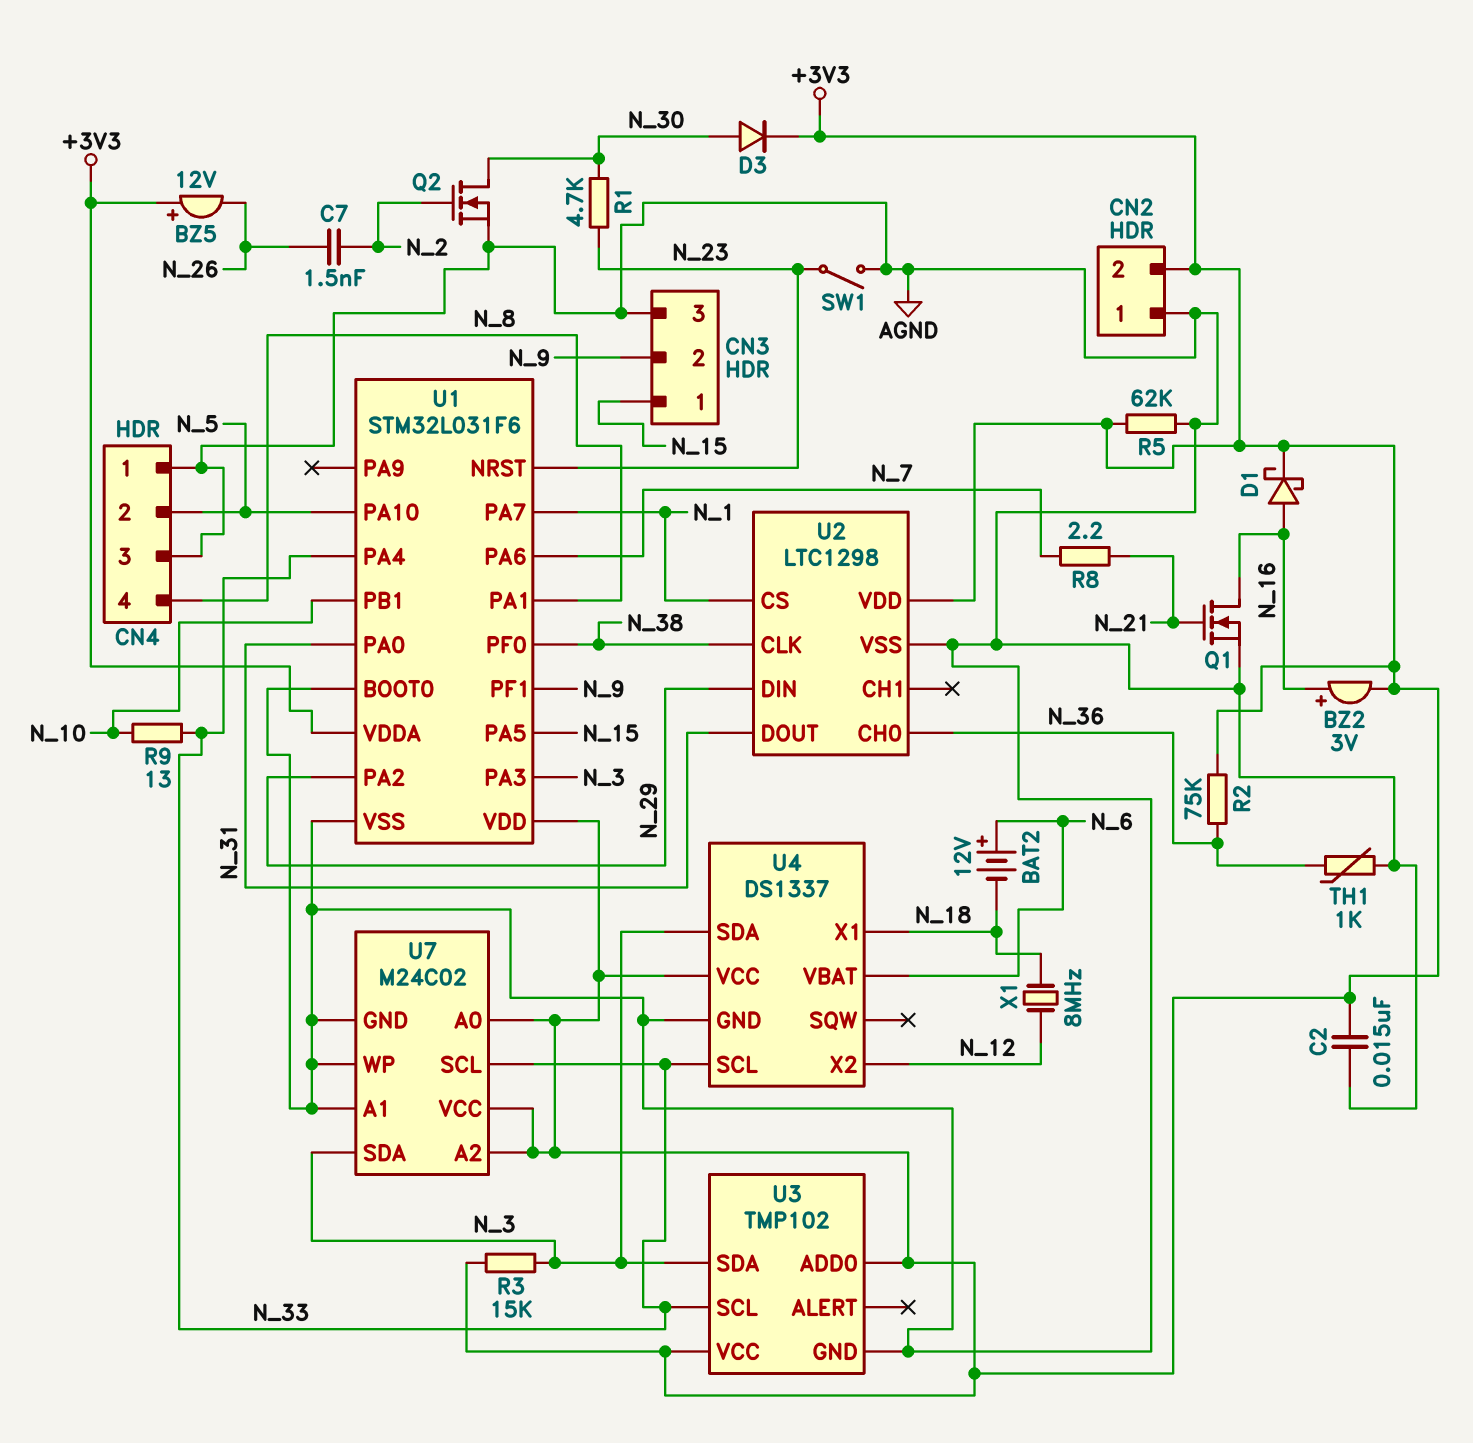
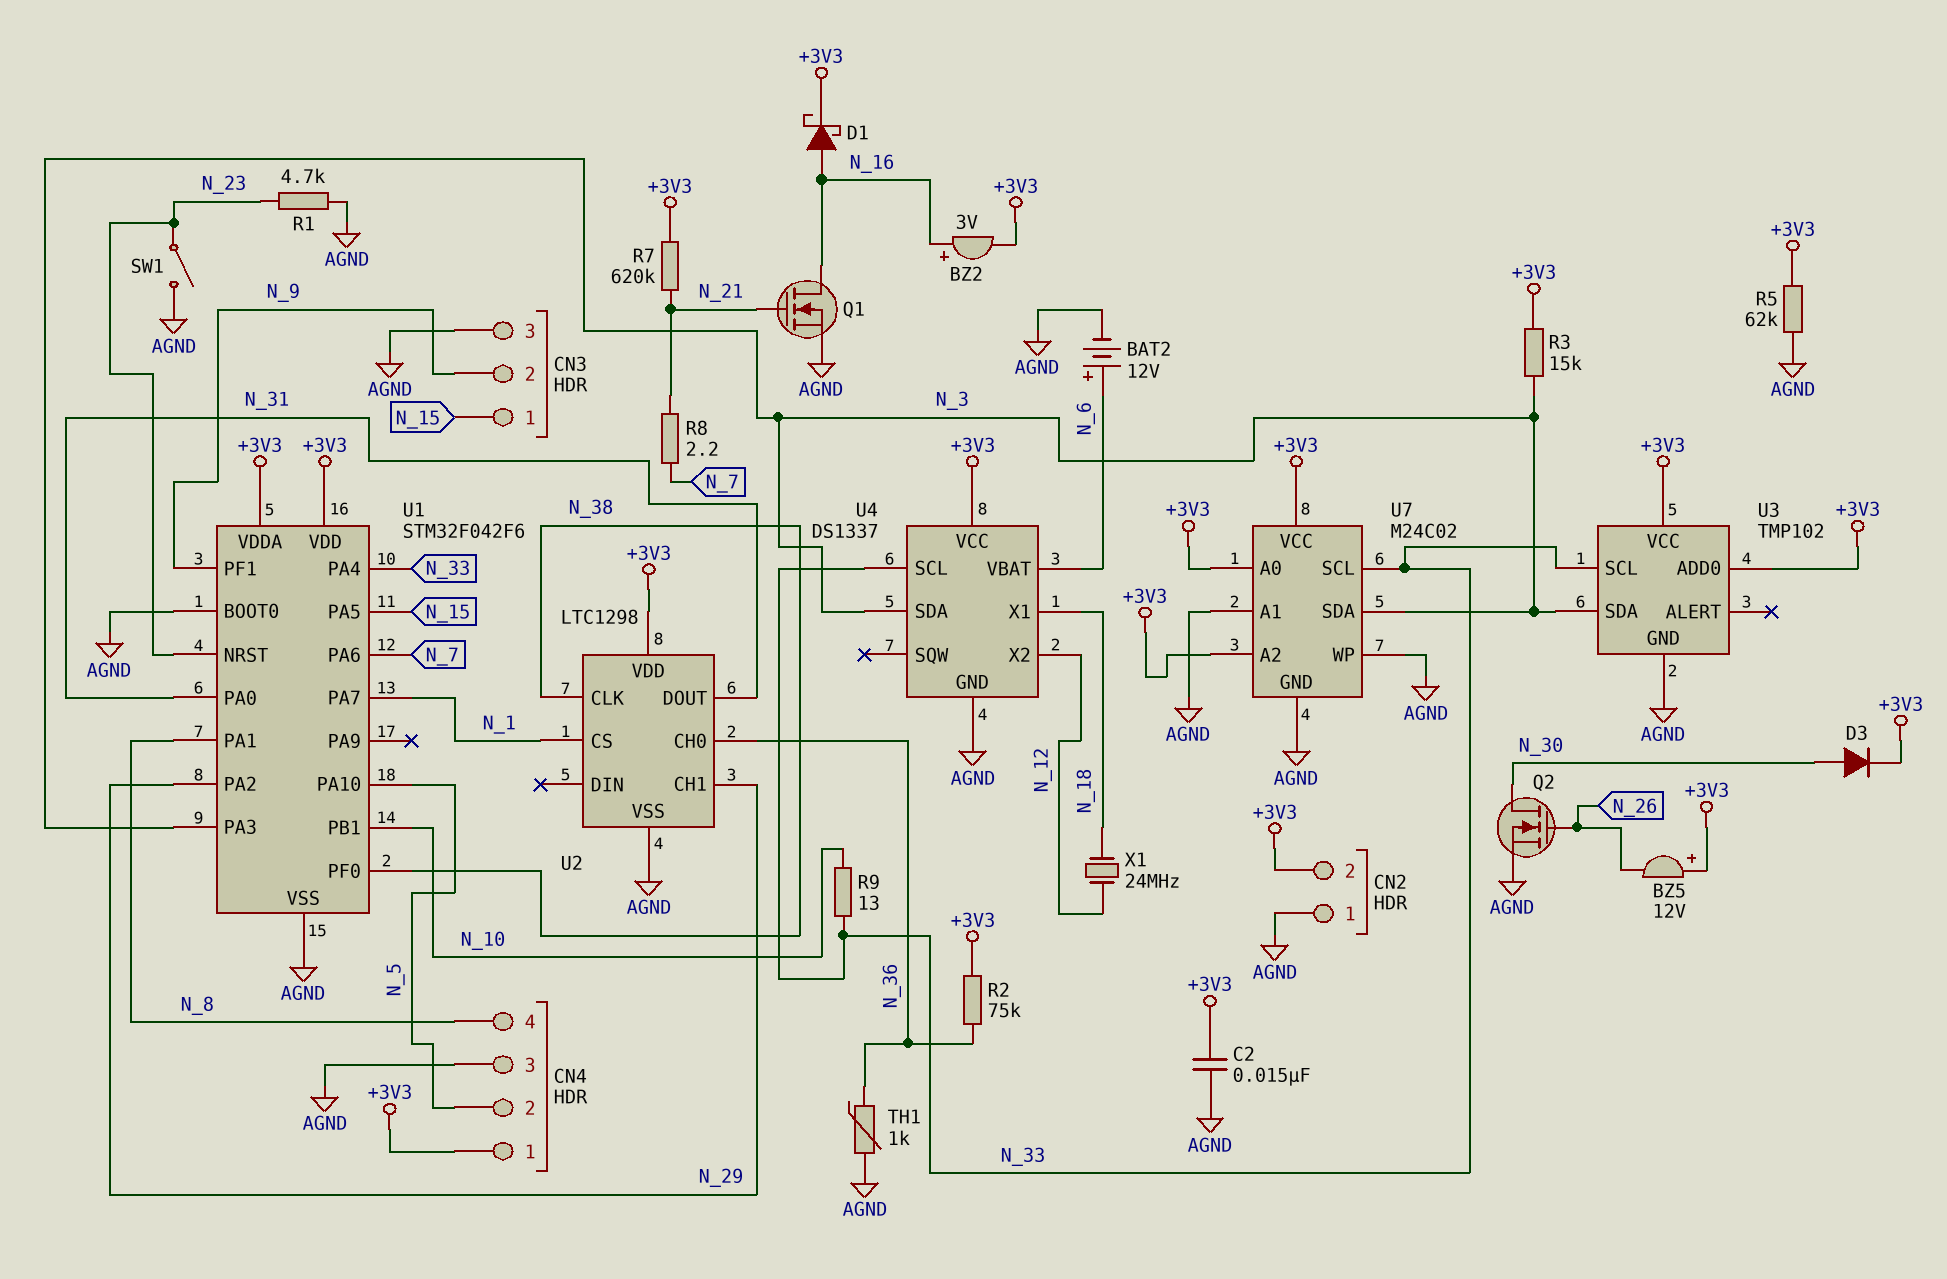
BAT2: 12V (plus N_6, minus N_18) -> 12V (plus N_6, minus AGND)
C7: 1.5nF (N_2, N_26) -> none
CN4 pin 1: AGND -> +3V3
Q2: NMOS (G N_2, D N_30, S AGND) -> NMOS (G N_26, D N_30, S AGND)
R1: 4.7k (N_23, N_30) -> 4.7k (AGND, N_23)
R7: none -> 620k (+3V3, N_21)
U1: STM32L031F6 -> STM32F042F6
U2 pin CH1: none -> N_29
U2 pin DIN: N_29 -> none
X1: 8MHz (N_12, N_18) -> 24MHz (N_12, N_18)

